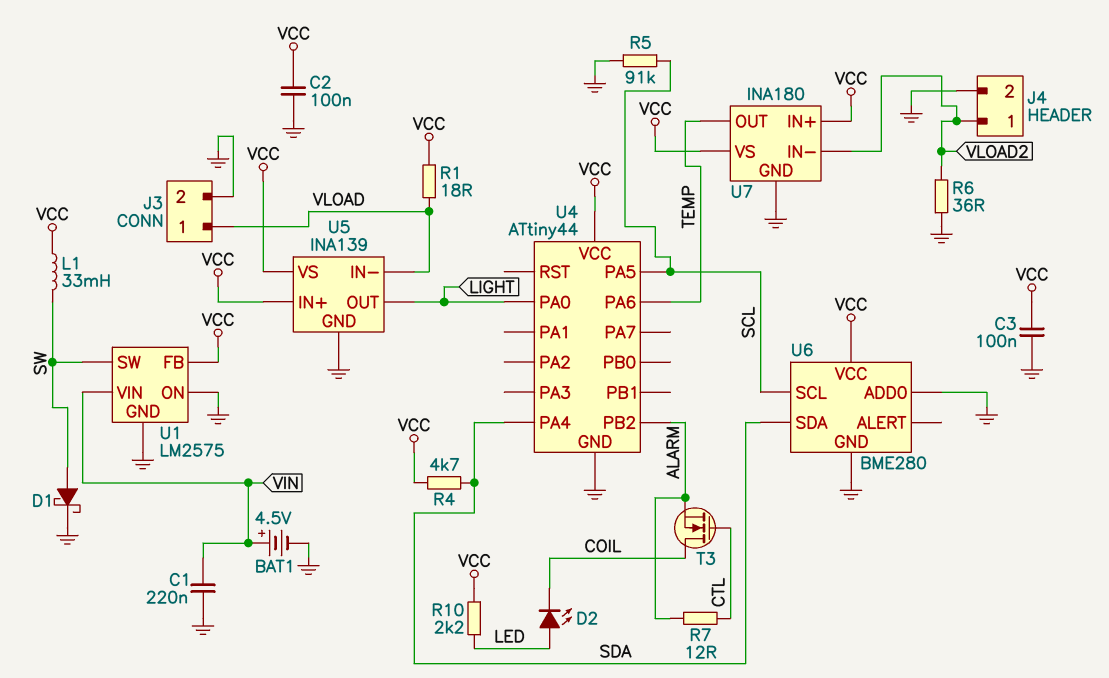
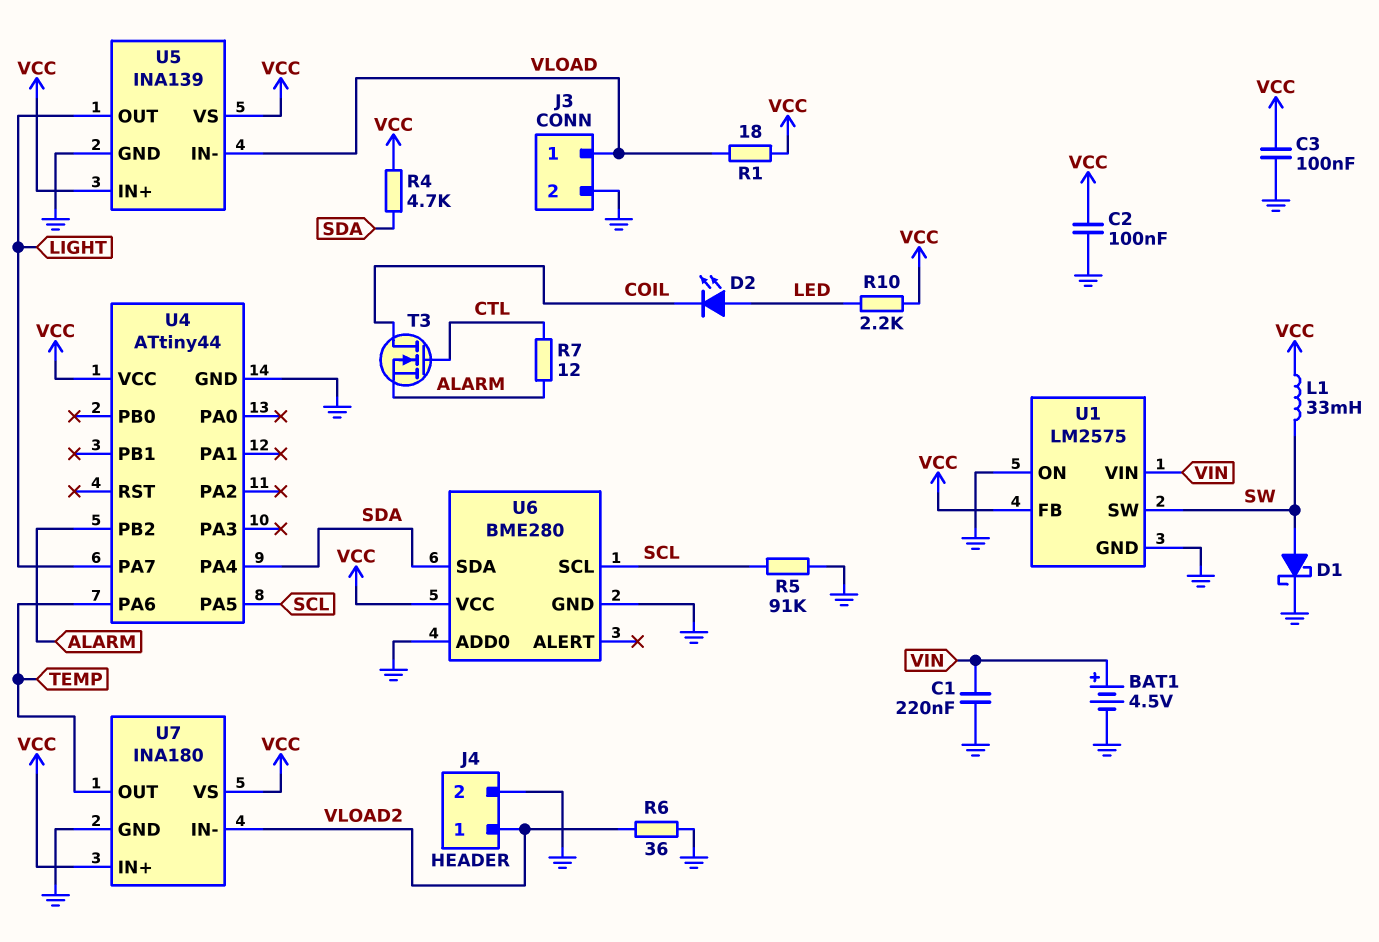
U4 pin PA0: LIGHT -> none
U4 pin PA7: none -> LIGHT

